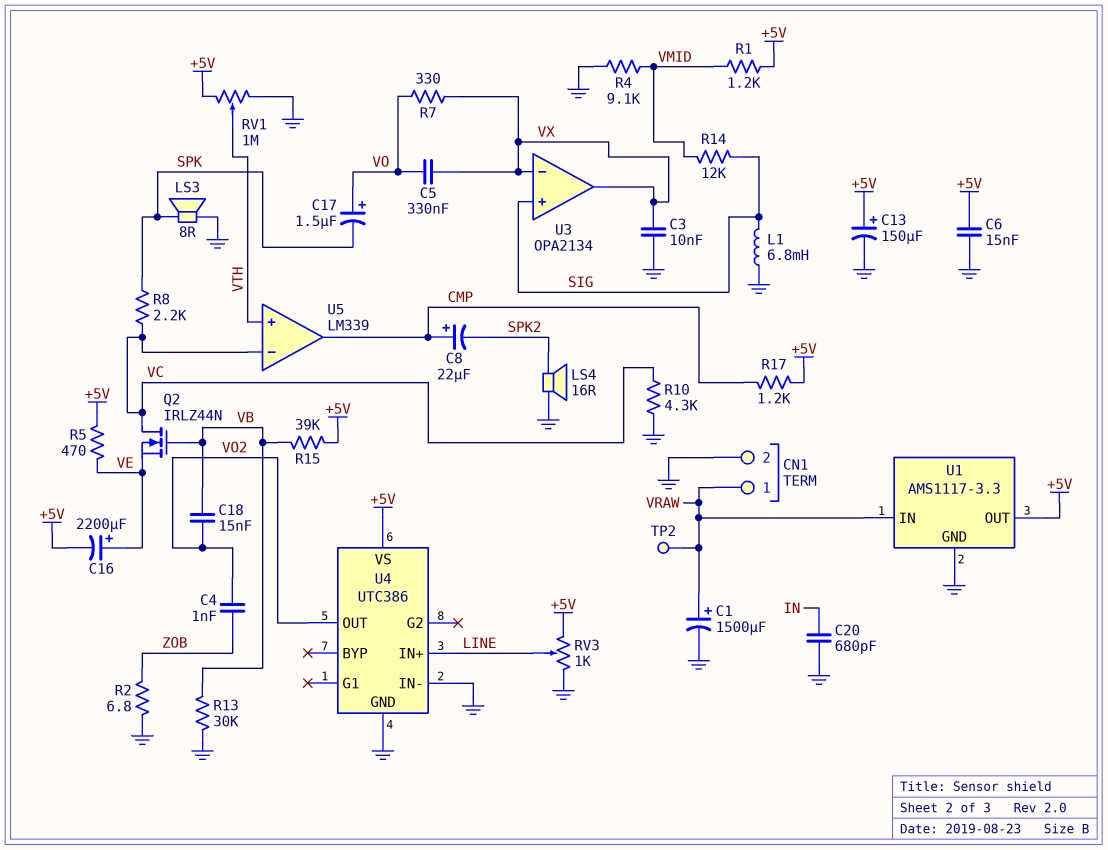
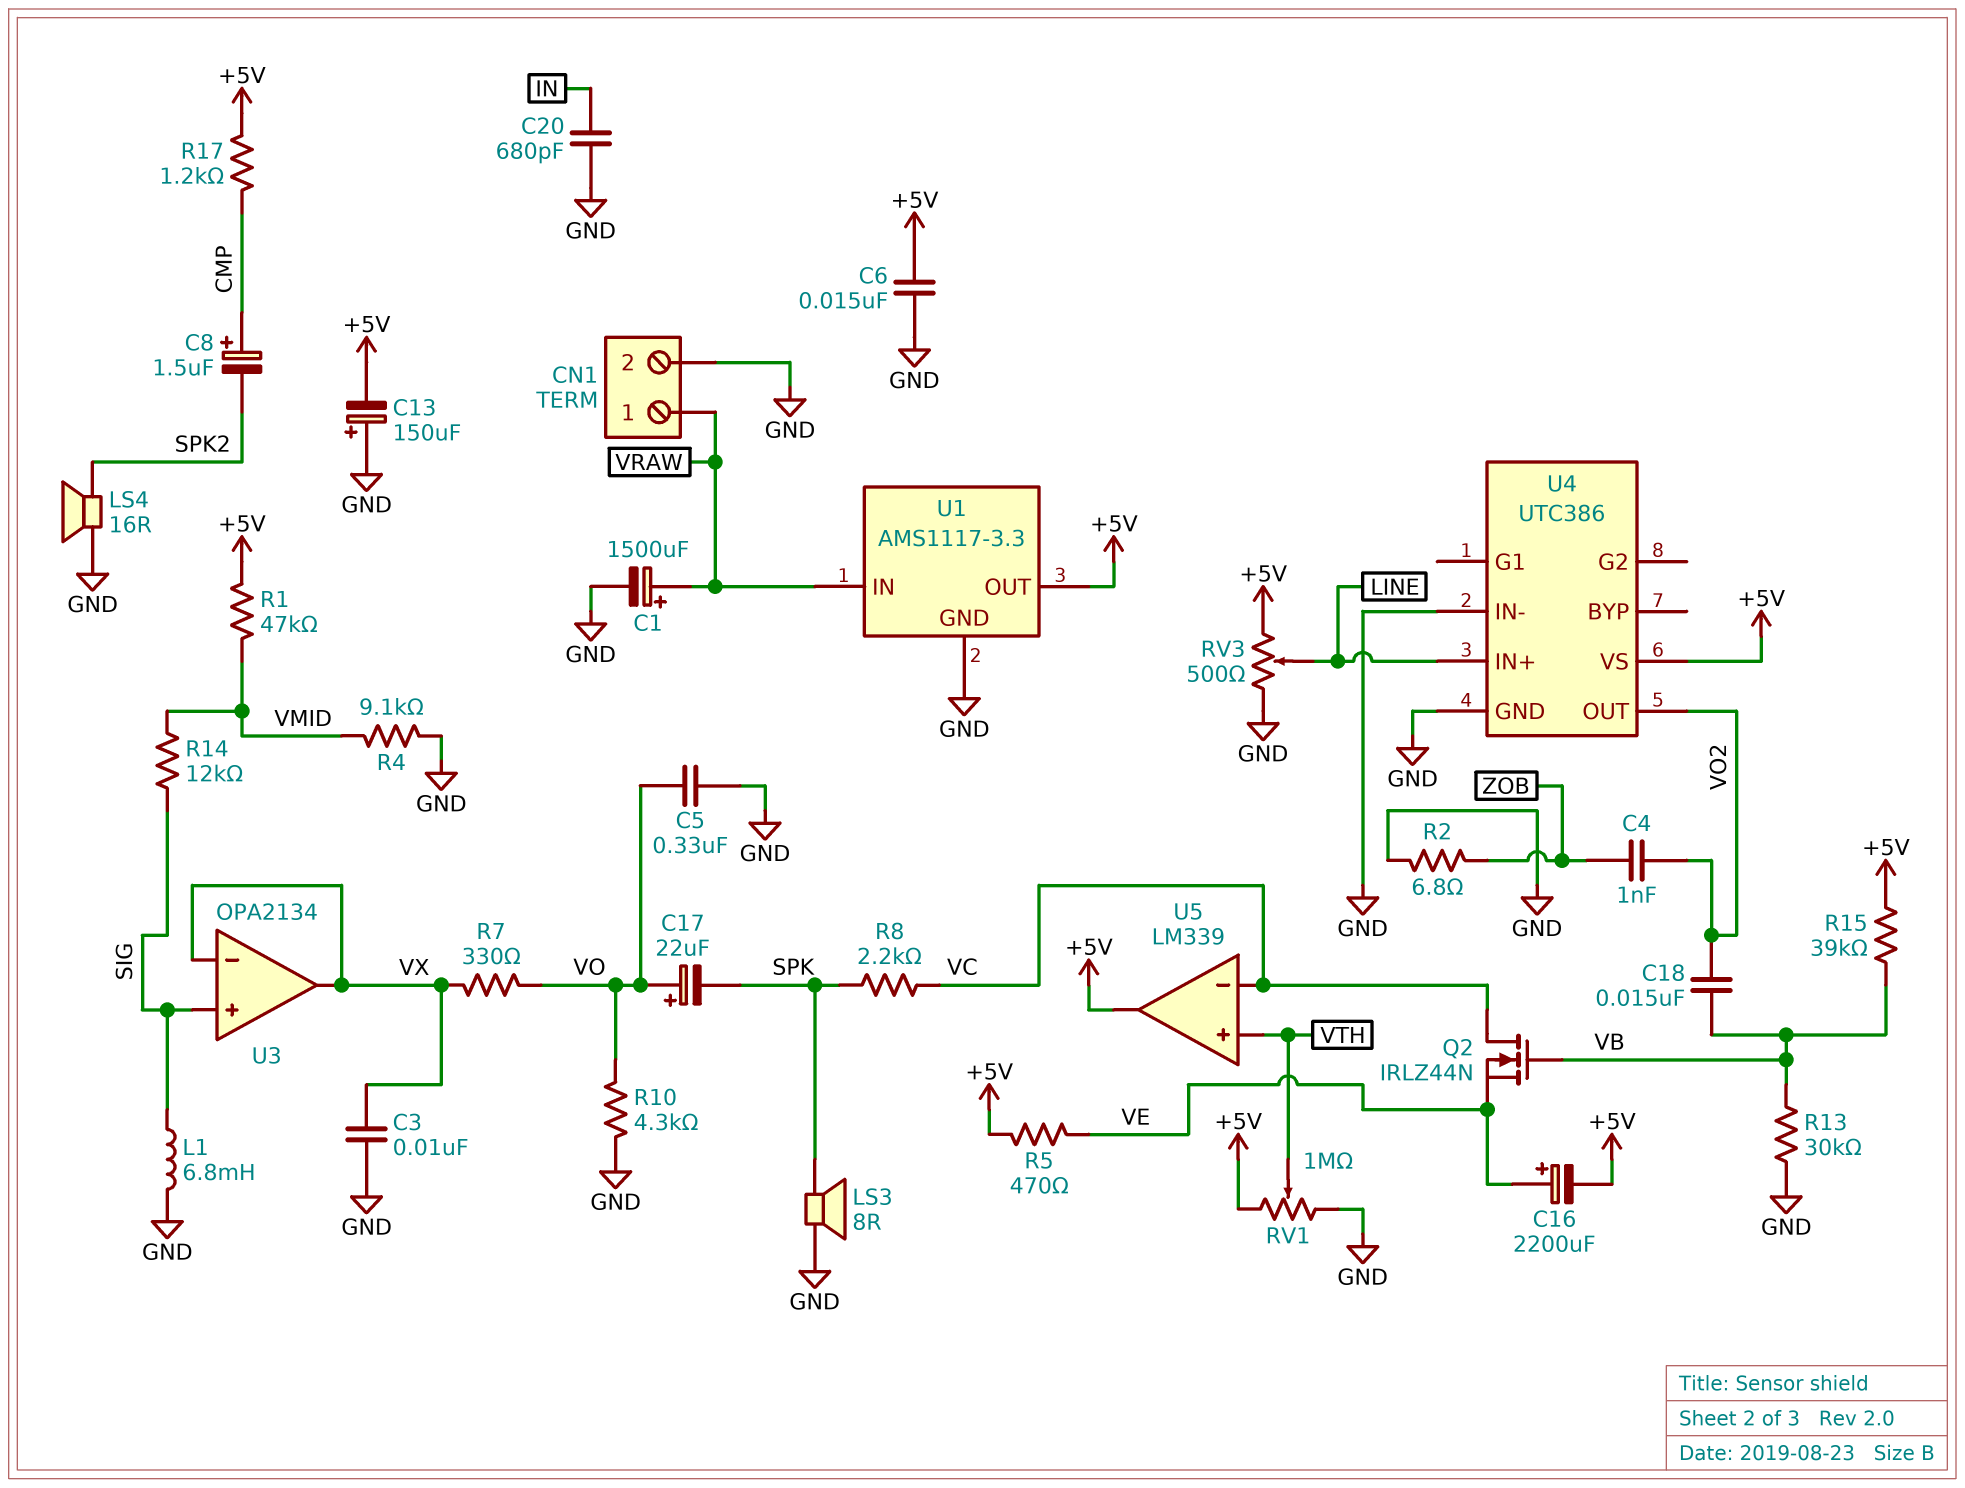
C5: 330nF (VO, VX) -> 330nF (GND, VO)
C8: 22uF (plus CMP, minus SPK2) -> 1.5uF (plus CMP, minus SPK2)
C13: 150uF (plus +5V, minus GND) -> 150uF (plus GND, minus +5V)
C17: 1.5uF (plus VO, minus SPK) -> 22uF (plus VO, minus SPK)
R1: 1.2k (+5V, VMID) -> 47k (+5V, VMID)
R10: 4.3k (GND, VC) -> 4.3k (GND, VO)
RV3: 1k (+5V, GND, wiper LINE) -> 500 (+5V, GND, wiper LINE)
TP2: test point (VRAW) -> none
U5 pin out: CMP -> +5V

